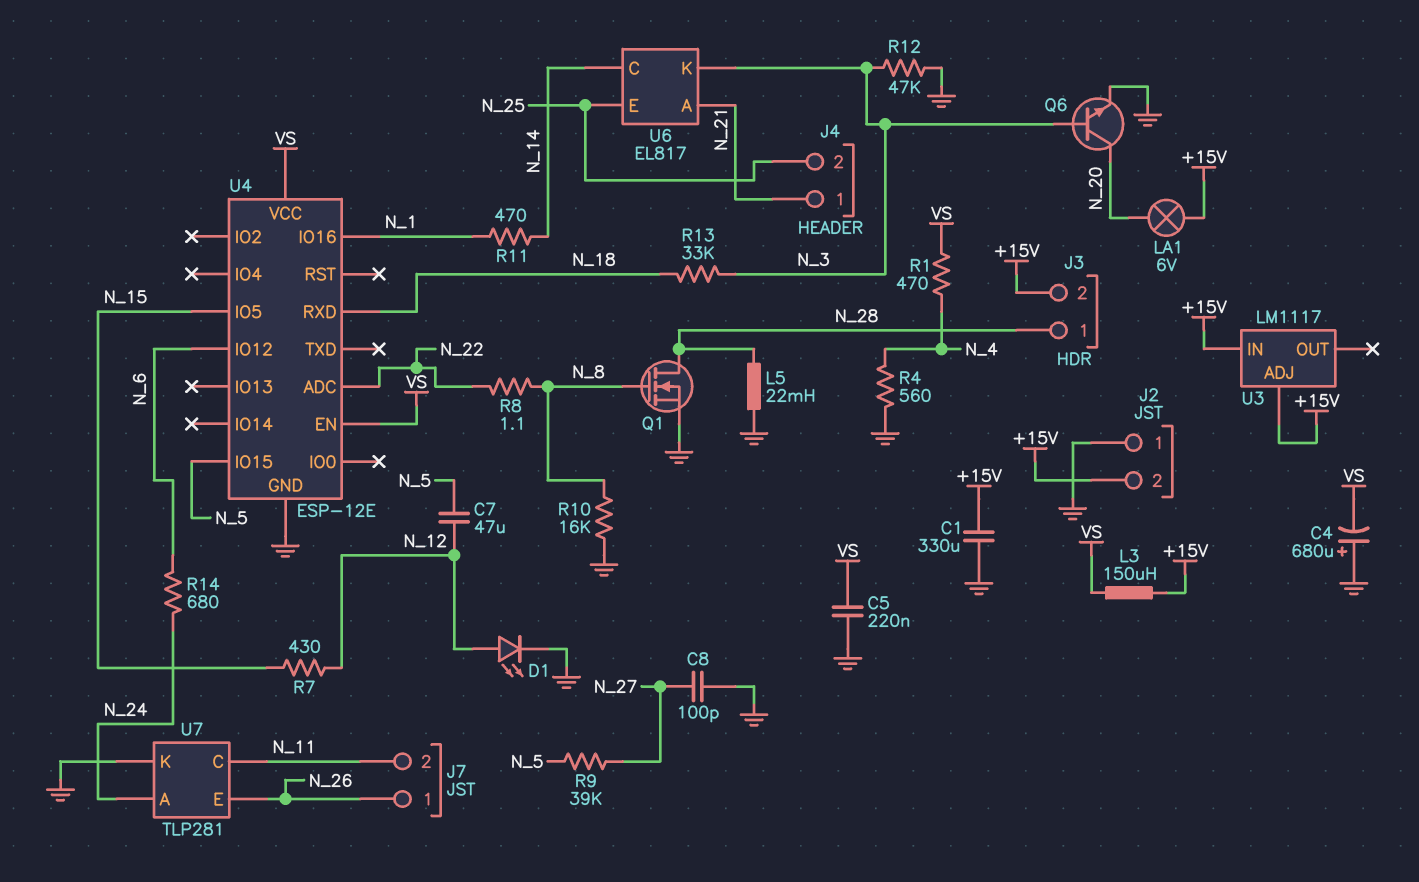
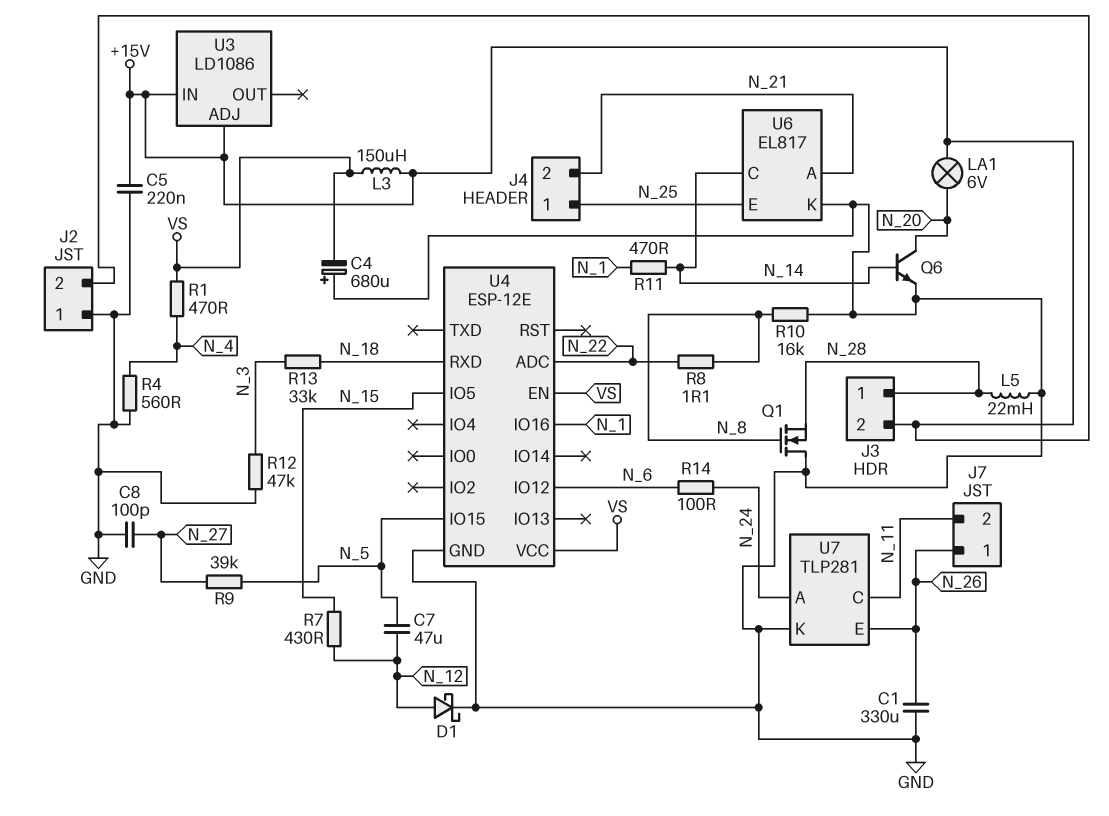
C1: 330uF (+15V, GND) -> 330uF (GND, N_26)
C5: 220nF (GND, VS) -> 220nF (+15V, GND)
D1: LED (A N_12, K GND) -> schottky (A N_12, K GND)
J4 pin 1: N_21 -> N_25
J4 pin 2: N_25 -> N_21
Q1: NMOS (G N_8, D N_28, S GND) -> NMOS (G N_8, D GND, S N_28)
Q6: NPN (B N_3, C N_20, E GND) -> NPN (B N_14, C N_20, E GND)
R14: 680 (N_6, N_24) -> 100 (N_6, N_24)
U3: LM1117 -> LD1086
U6 pin K: N_3 -> GND

